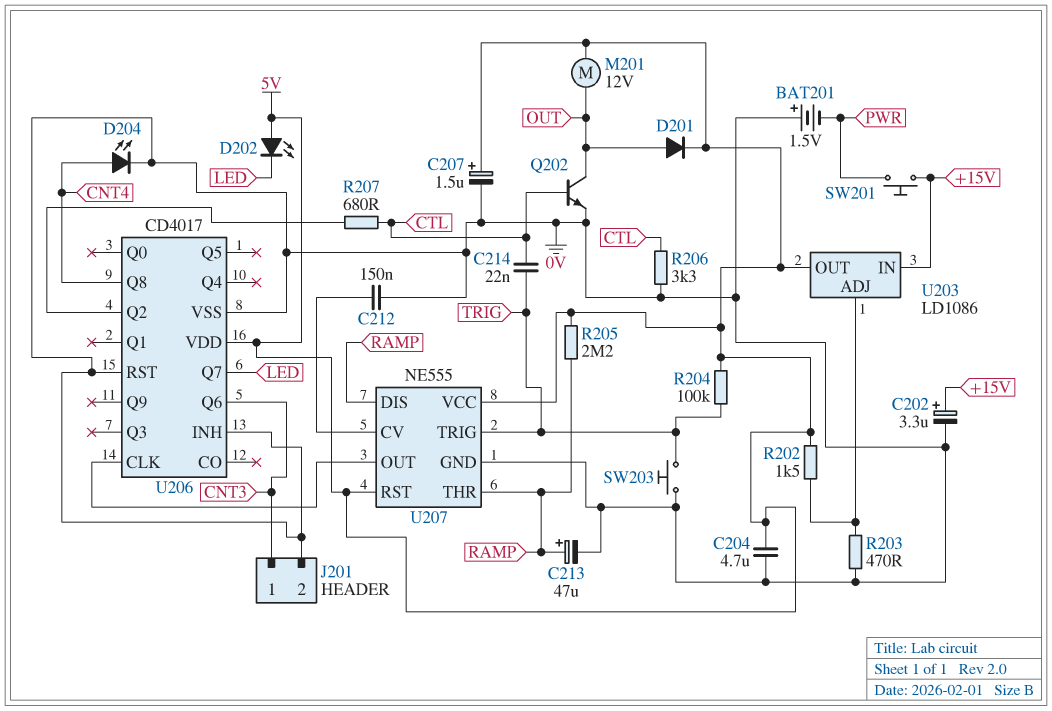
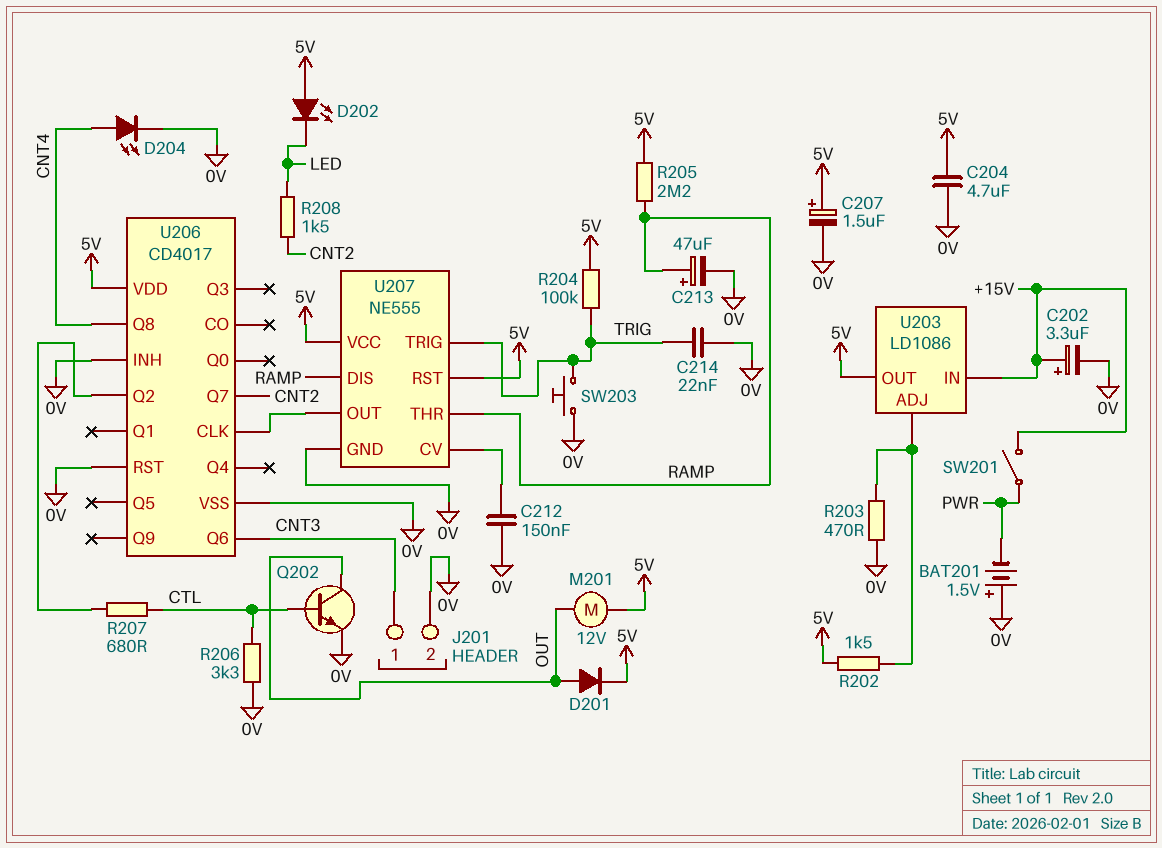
C214: 22nF (CTL, TRIG) -> 22nF (0V, TRIG)
R208: none -> 1.5k (CNT2, LED)
SW201: button (+15V, PWR) -> switch (+15V, PWR)
U206 pin Q7: LED -> CNT2

